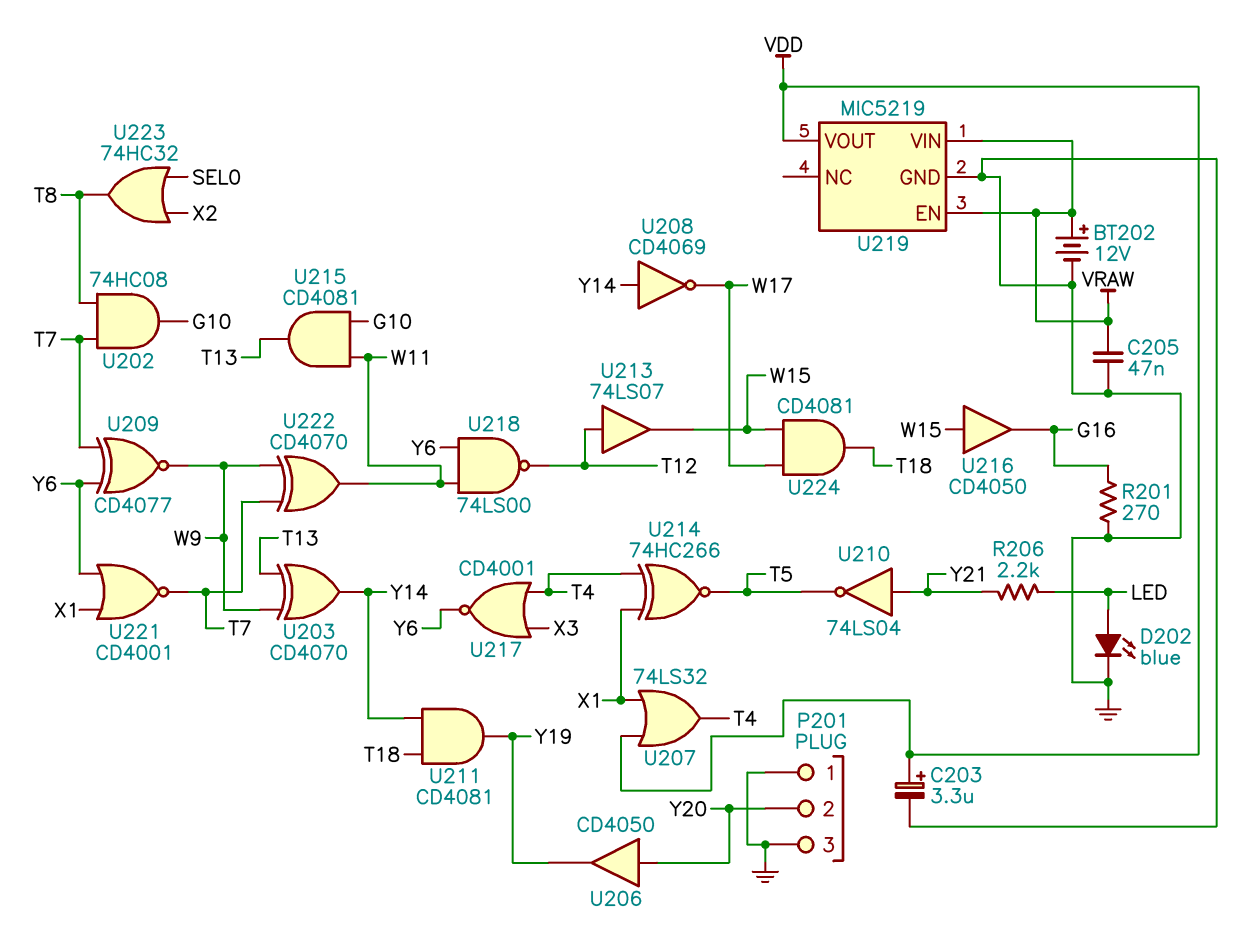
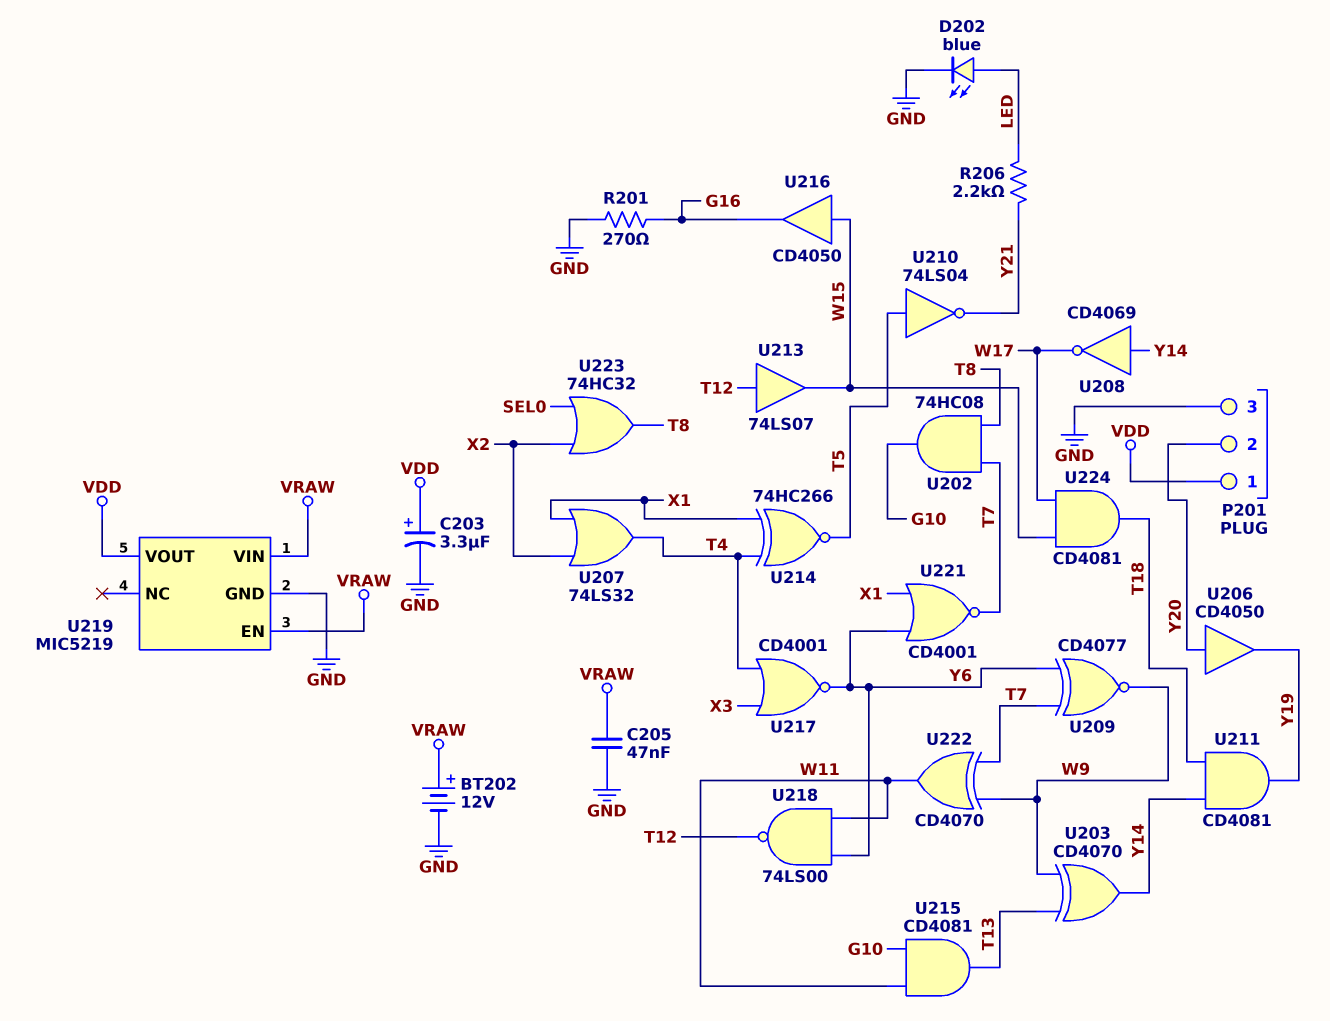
P201 pin 1: GND -> VDD
U207: OR 74LS32 (in VDD, in X1, out T4) -> OR 74LS32 (in X1, in X2, out T4)
U210: NOT 74LS04 (in Y21, out T5) -> NOT 74LS04 (in T5, out Y21)

